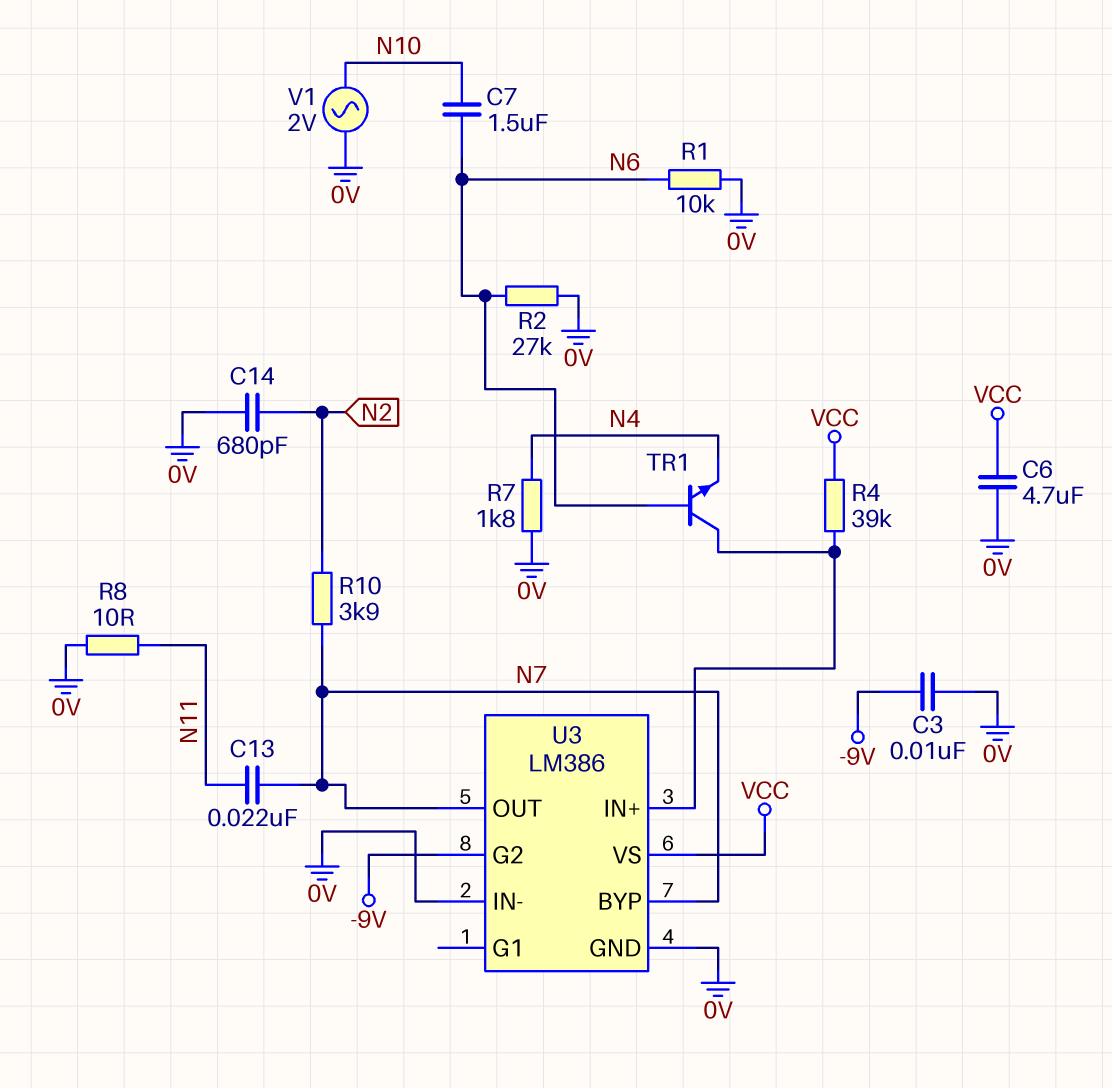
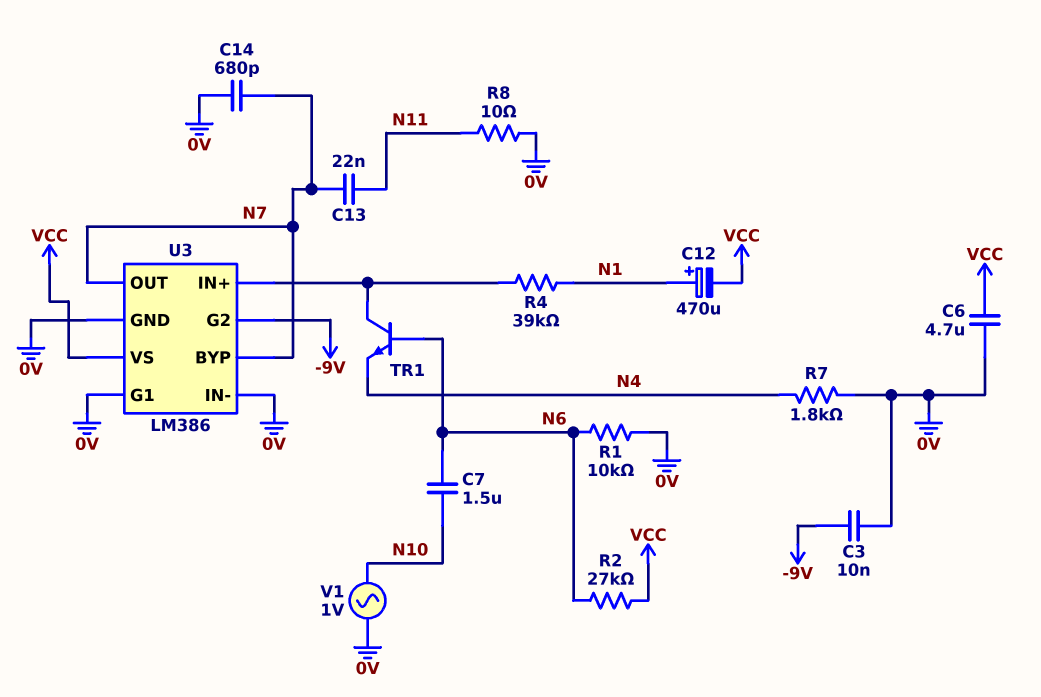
C12: none -> 470uF (plus N1, minus VCC)
C14: 680pF (0V, N2) -> 680pF (0V, N7)
R2: 27k (0V, N6) -> 27k (N6, VCC)
R4: 39k (U3/IN+, VCC) -> 39k (N1, U3/IN+)
R10: 3.9k (N2, N7) -> none
U3 pin G1: none -> 0V
V1: AC 2V (0V, N10) -> AC 1V (0V, N10)

